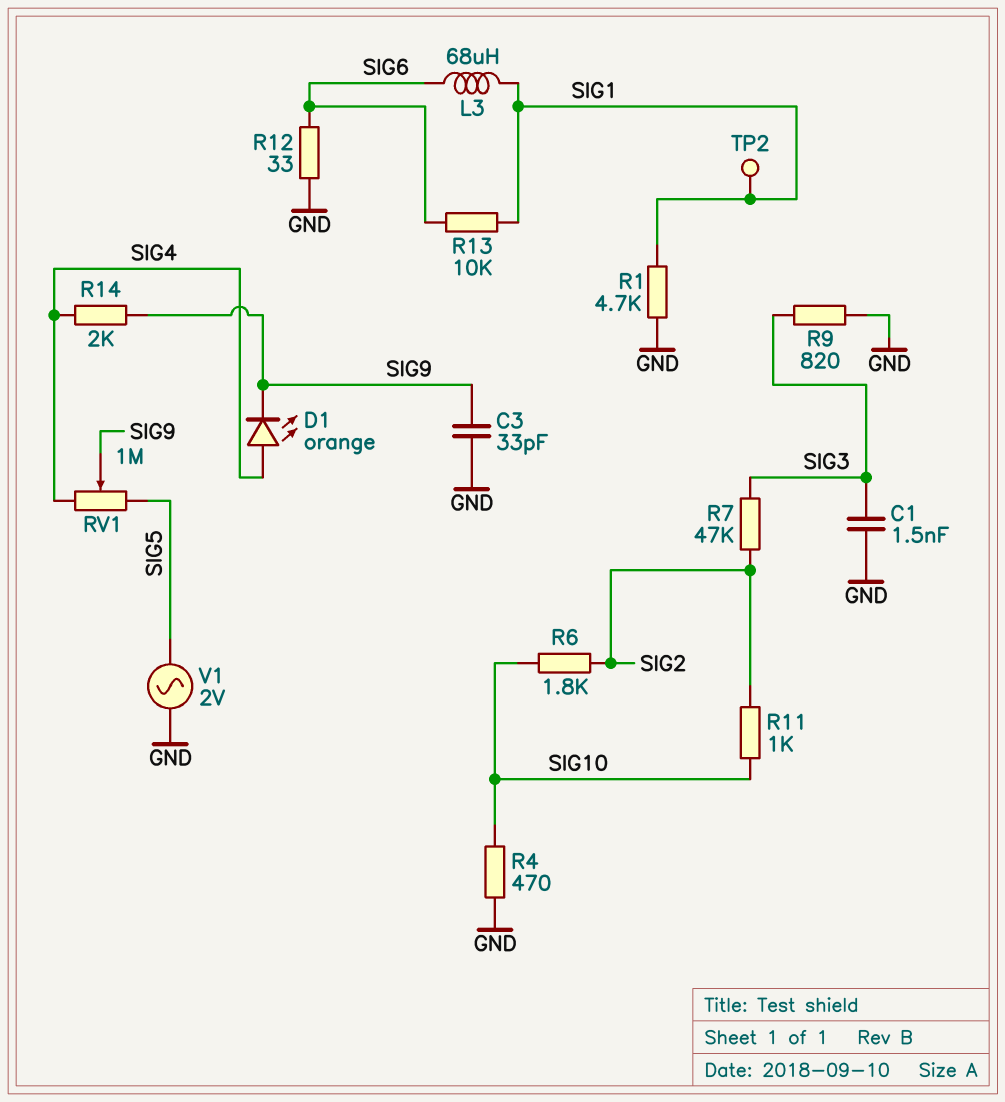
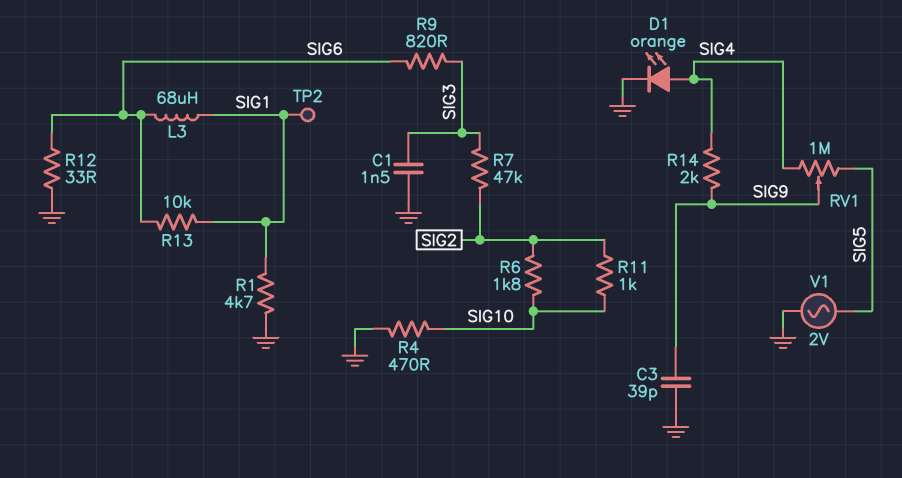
C3: 33pF (GND, SIG9) -> 39pF (GND, SIG9)
D1: LED orange (A SIG4, K SIG9) -> LED orange (A SIG4, K GND)
R9: 820 (GND, SIG3) -> 820 (SIG3, SIG6)

